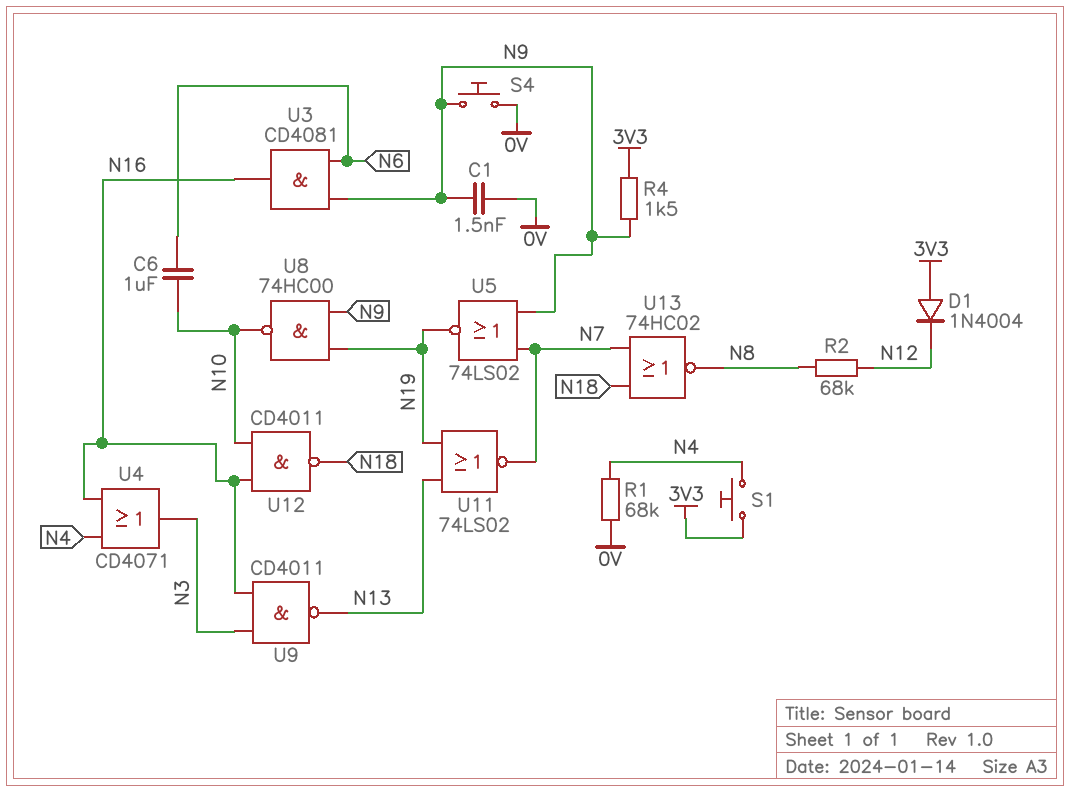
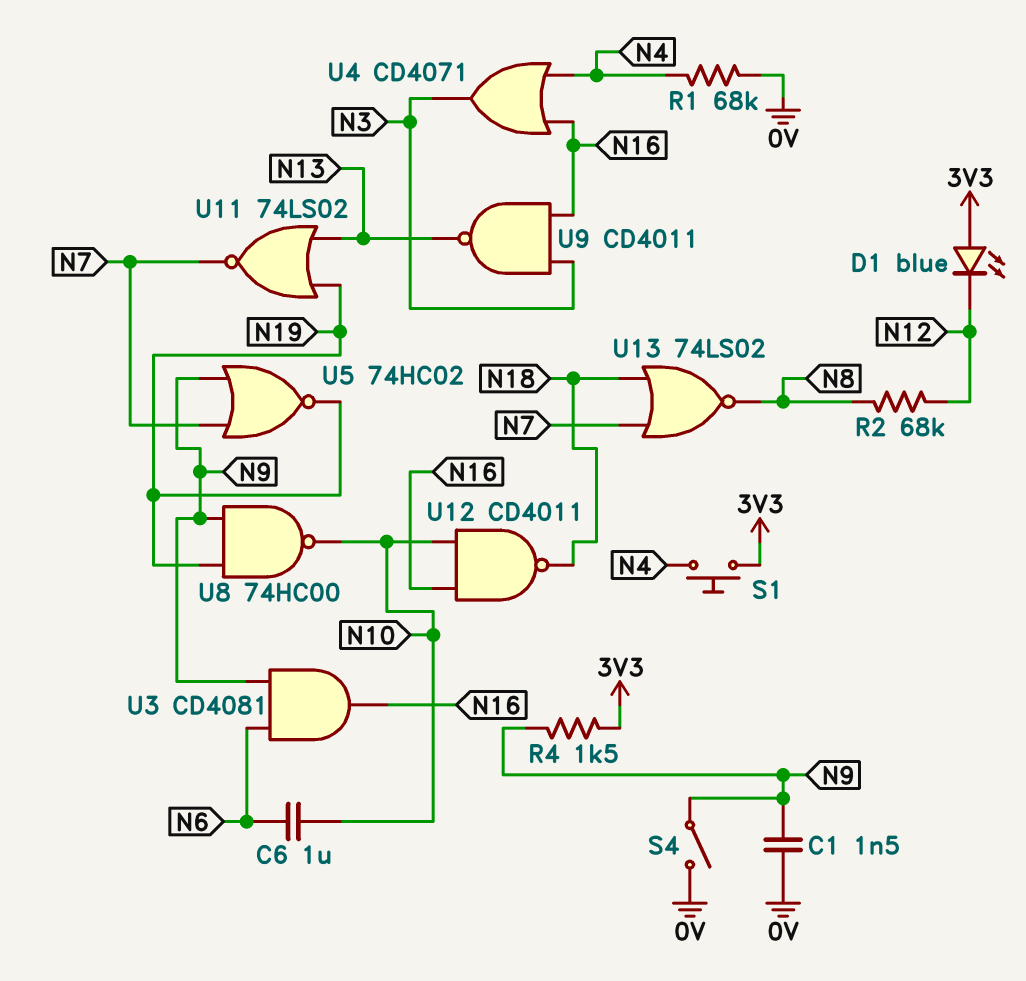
D1: diode 1N4004 (A 3V3, K N12) -> LED blue (A 3V3, K N12)
S4: button (0V, N9) -> switch (0V, N9)
U5: NOR 74LS02 (in N7, in N9, out N19) -> NOR 74HC02 (in N7, in N9, out N19)
U13: NOR 74HC02 (in N7, in N18, out N8) -> NOR 74LS02 (in N7, in N18, out N8)

